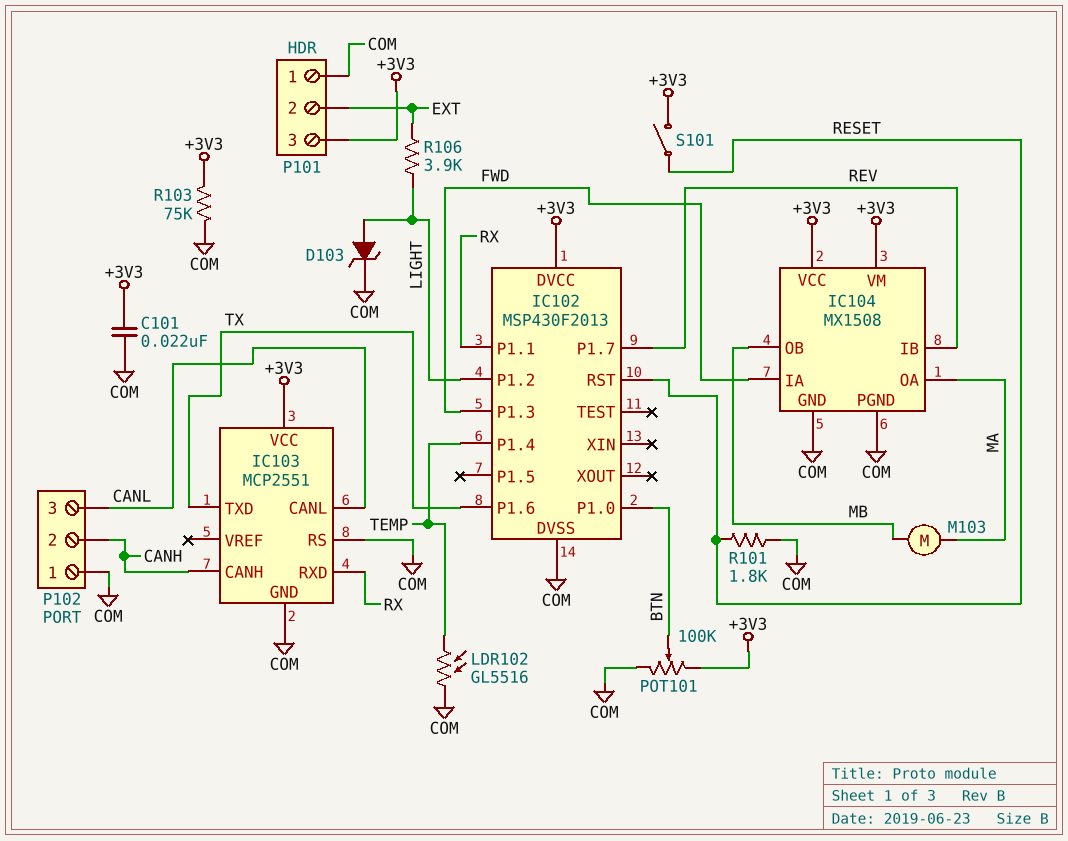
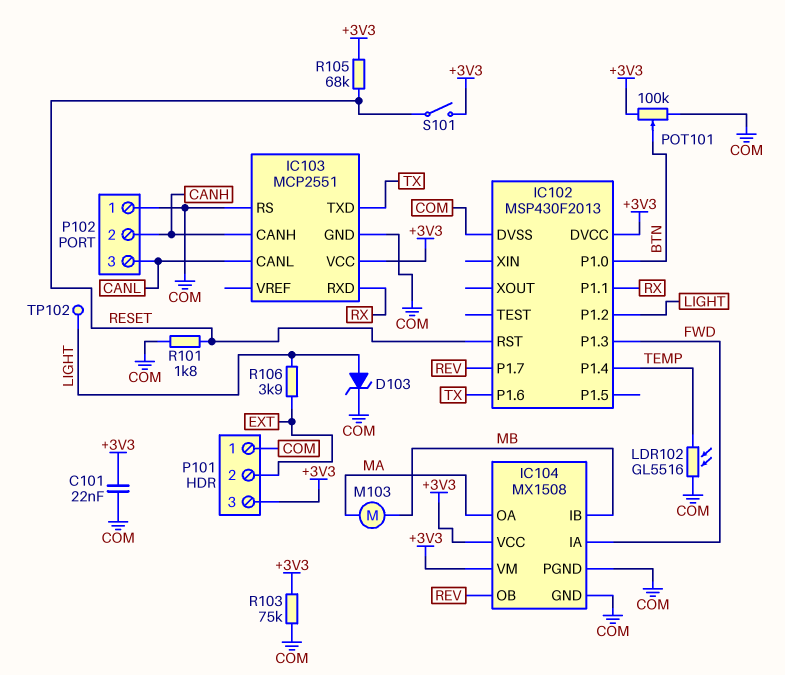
IC104 pin IB: REV -> MB
IC104 pin OB: MB -> REV
R105: none -> 68k (+3V3, RESET)
TP102: none -> test point (LIGHT)

